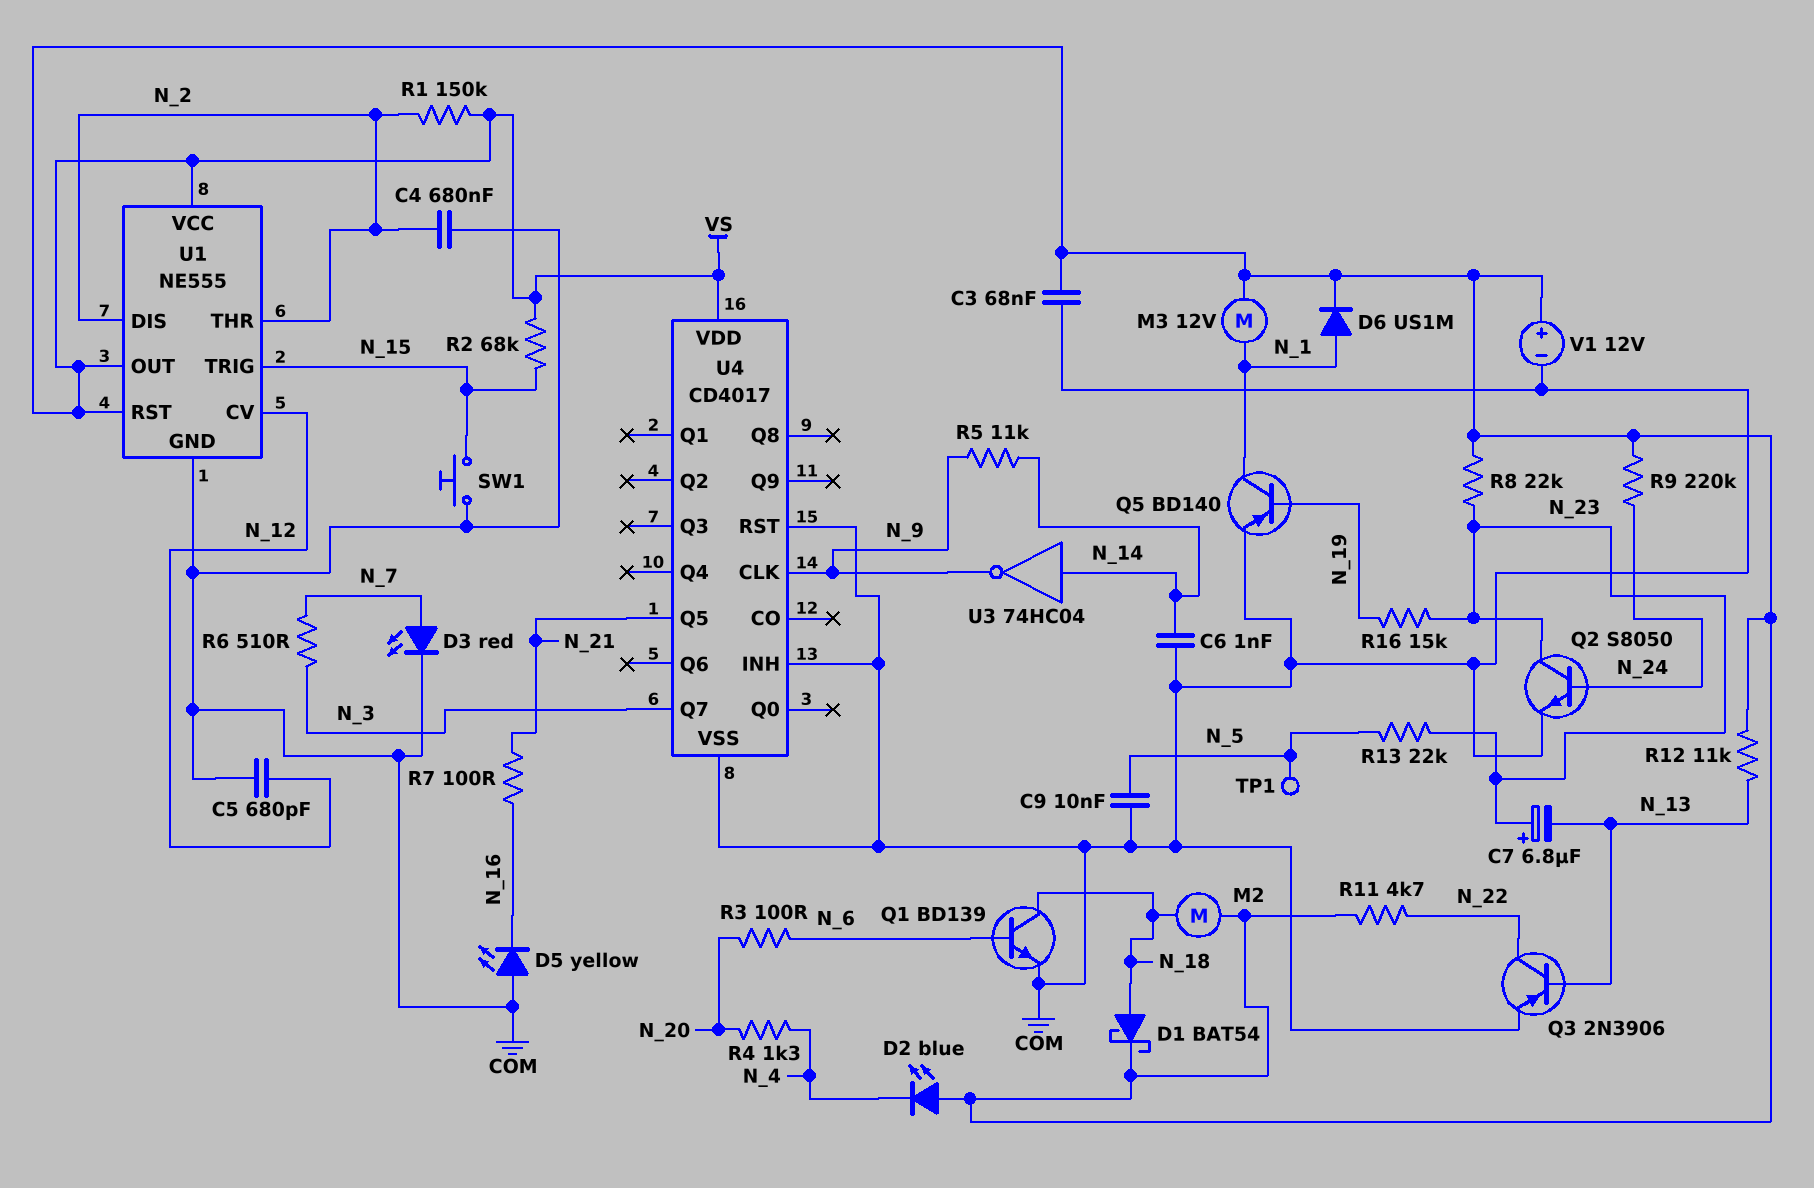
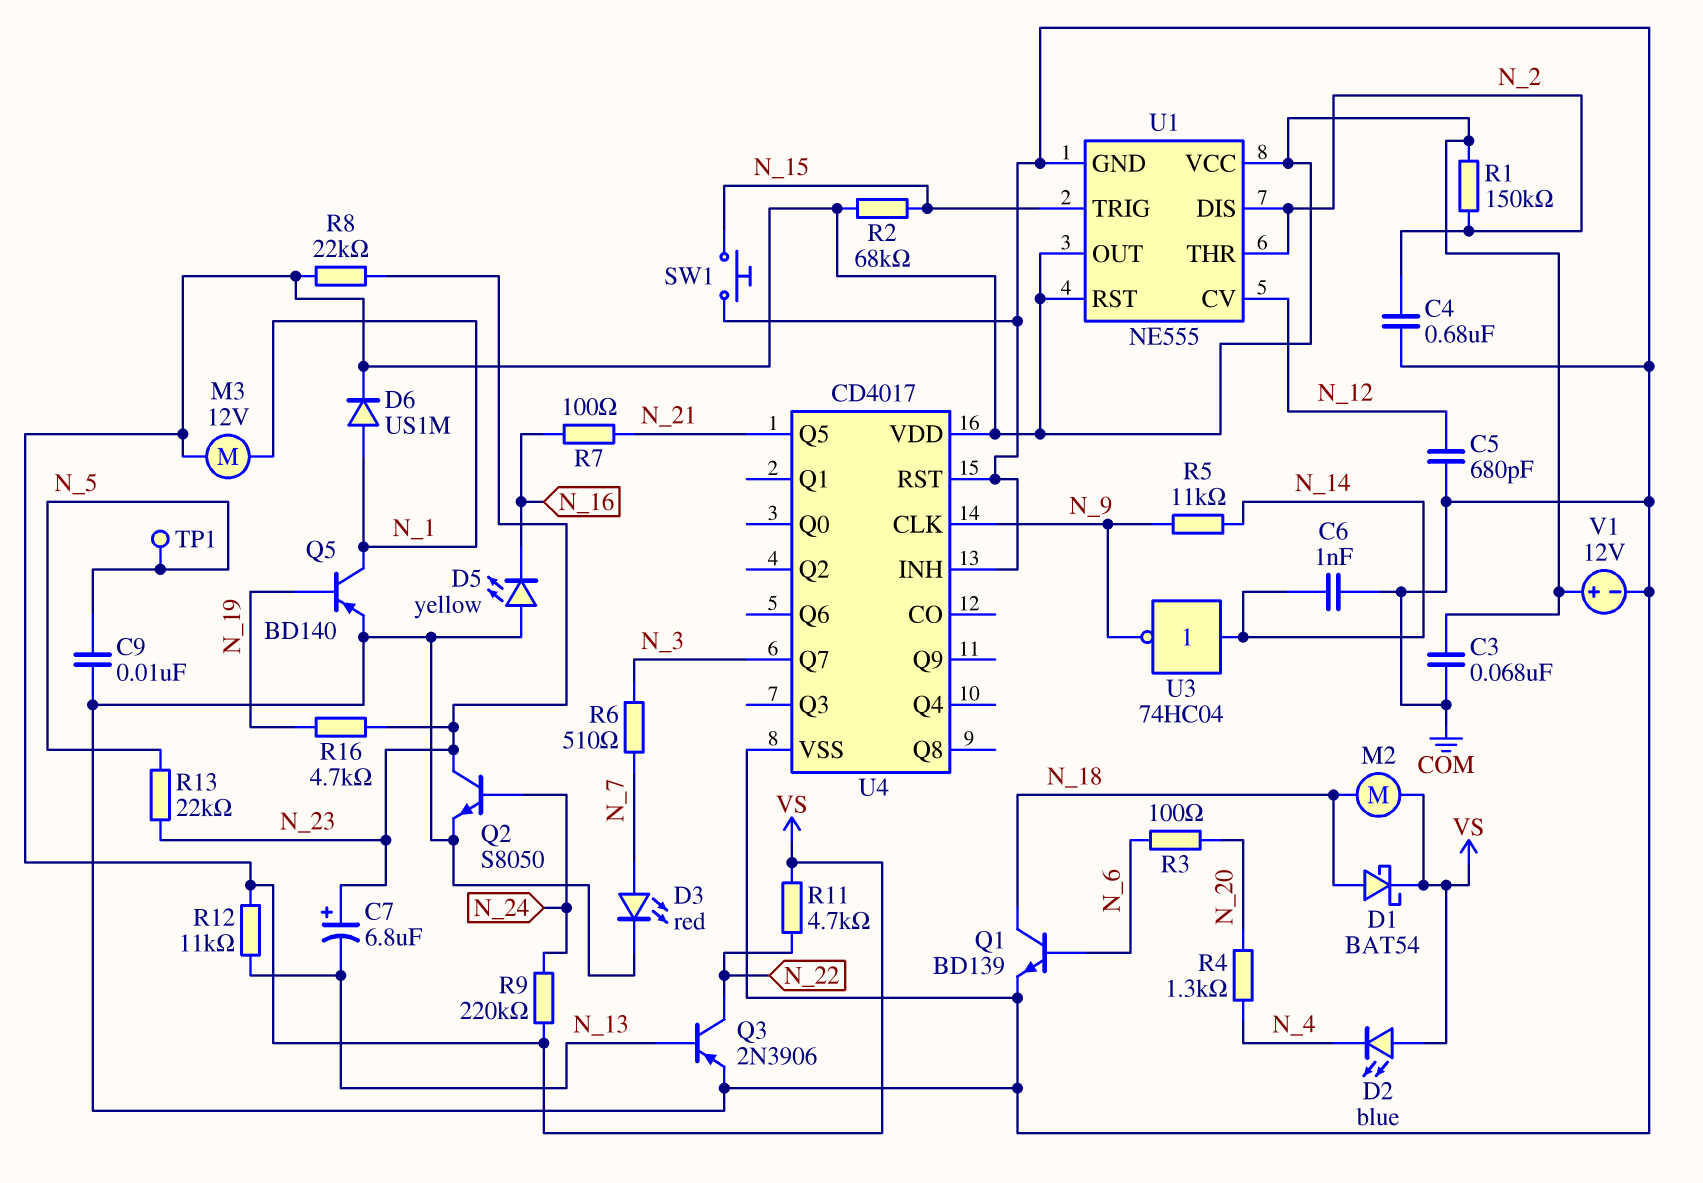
R16: 15k (N_19, N_23) -> 4.7k (N_19, N_23)

